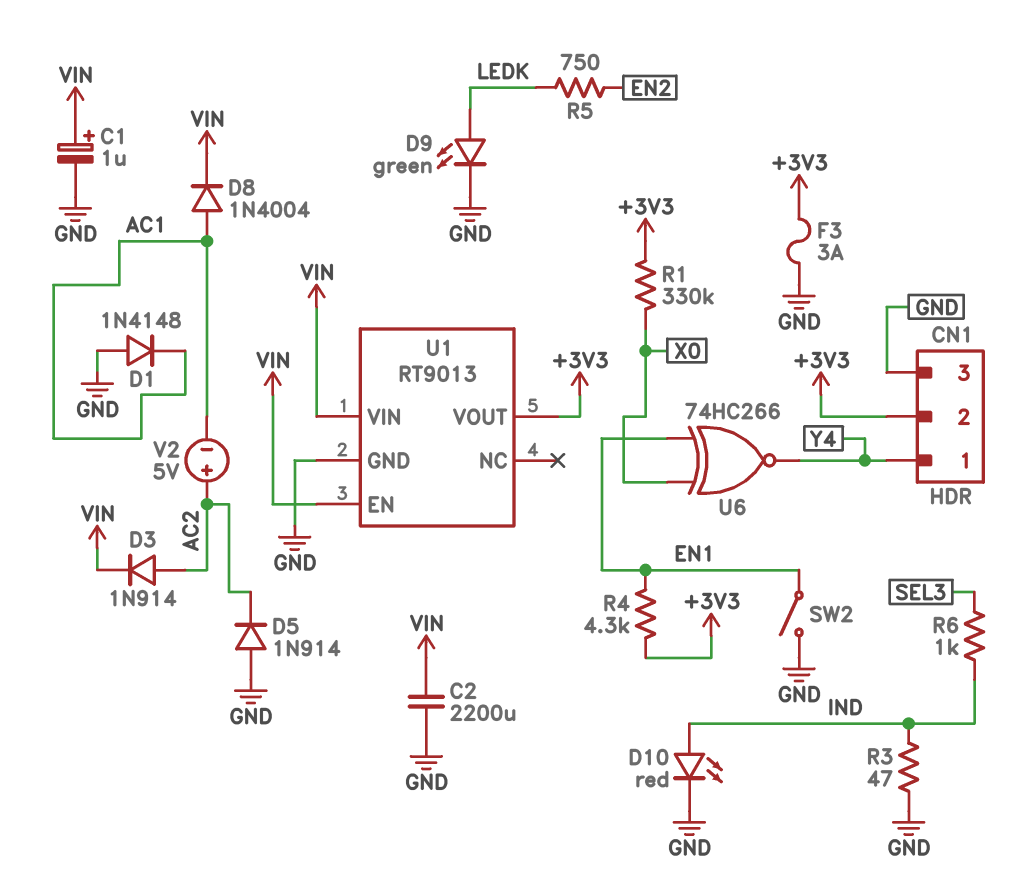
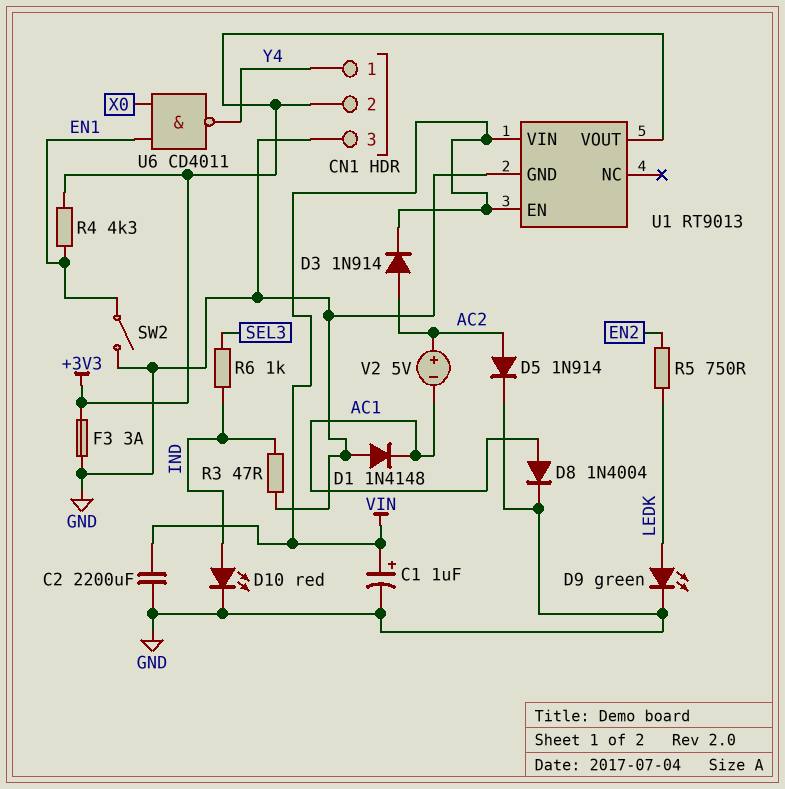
D5: diode 1N914 (A GND, K AC2) -> diode 1N914 (A AC2, K GND)
D8: diode 1N4004 (A AC1, K VIN) -> diode 1N4004 (A AC1, K GND)
R1: 330k (+3V3, X0) -> none
U6: XNOR 74HC266 (in EN1, in X0, out Y4) -> NAND CD4011 (in EN1, in X0, out Y4)

